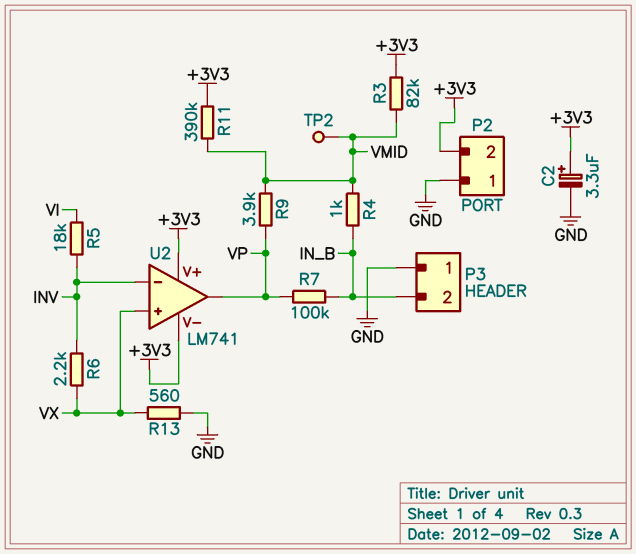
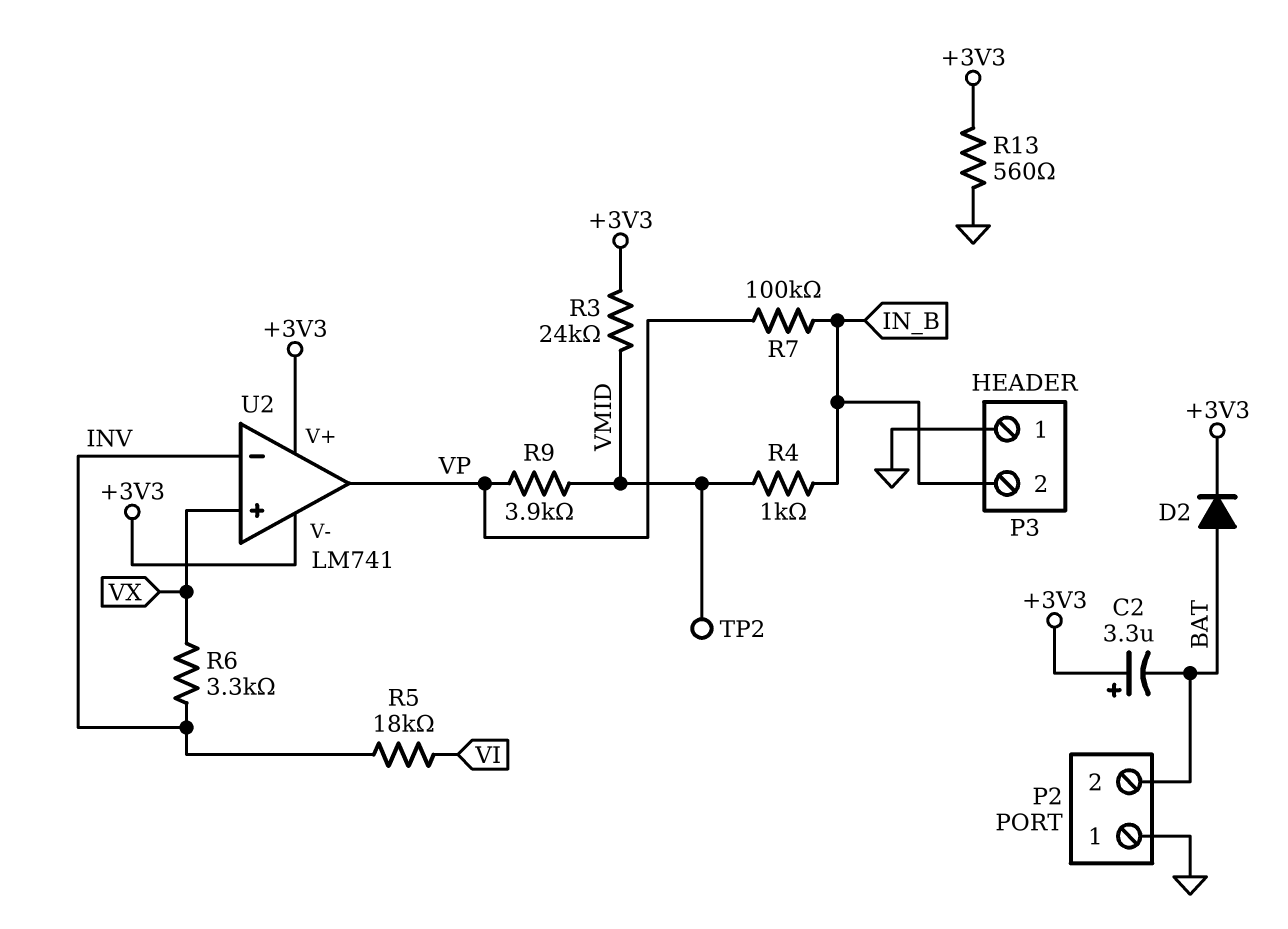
C2: 3.3uF (plus +3V3, minus GND) -> 3.3uF (plus +3V3, minus BAT)
D2: none -> diode (A BAT, K +3V3)
P2 pin 2: +3V3 -> BAT
R3: 82k (+3V3, VMID) -> 24k (+3V3, VMID)
R6: 2.2k (INV, VX) -> 3.3k (INV, VX)
R11: 390k (+3V3, VMID) -> none
R13: 560 (GND, VX) -> 560 (+3V3, GND)

